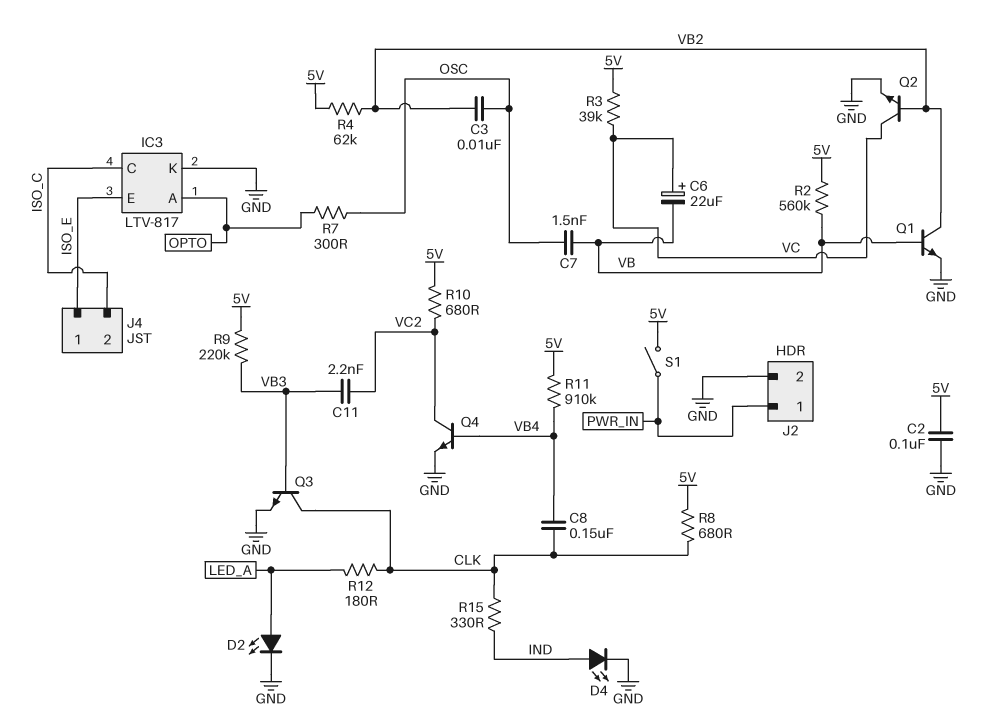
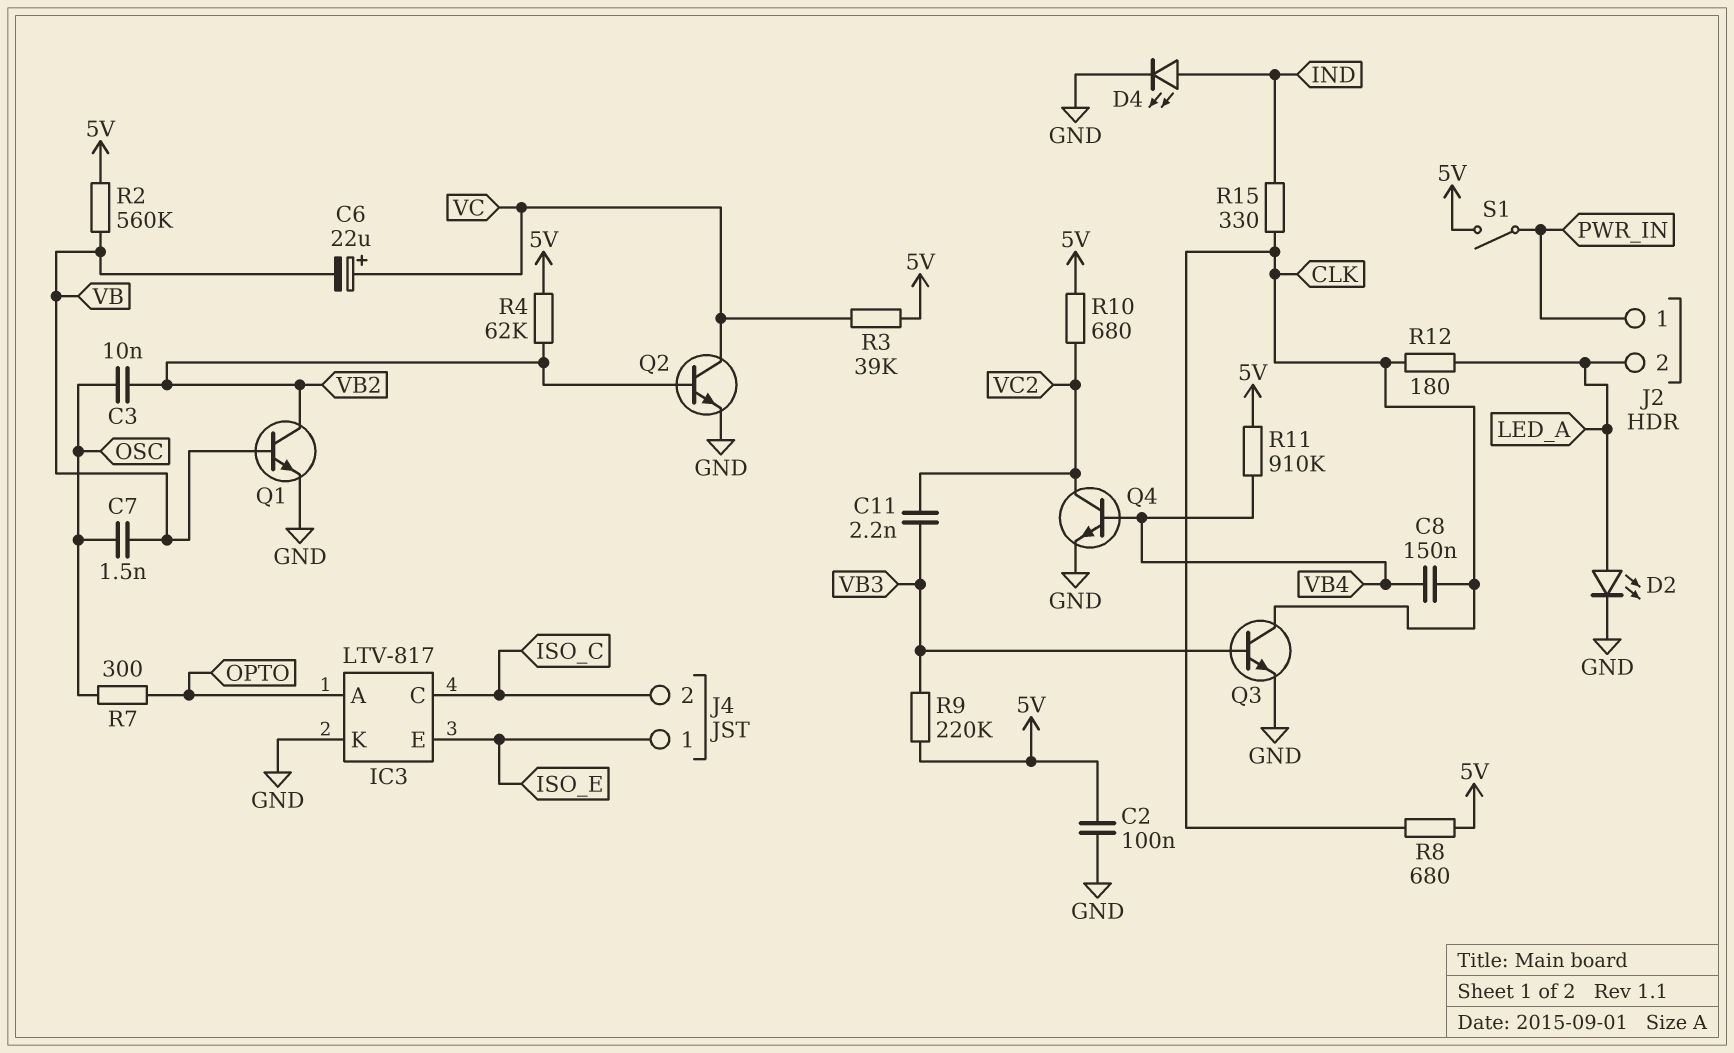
J2 pin 2: GND -> LED_A

